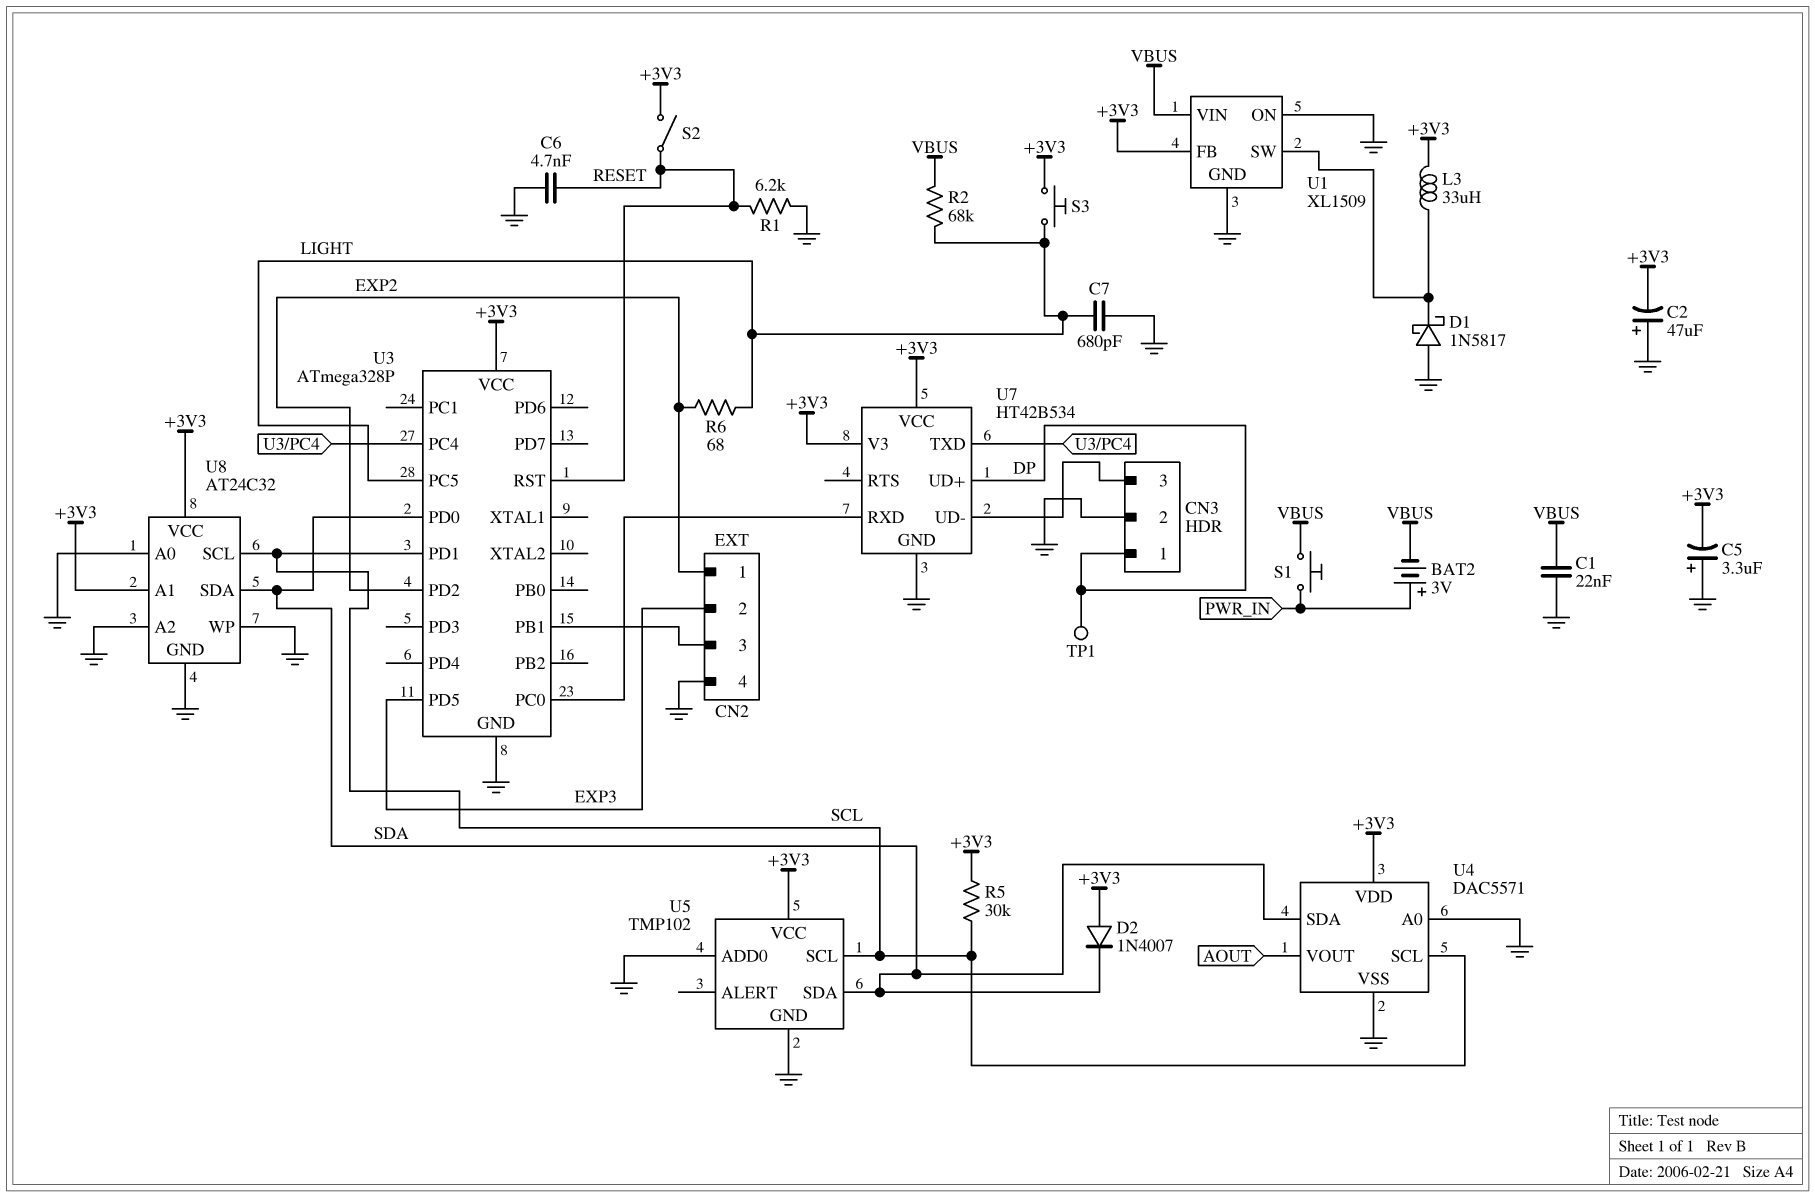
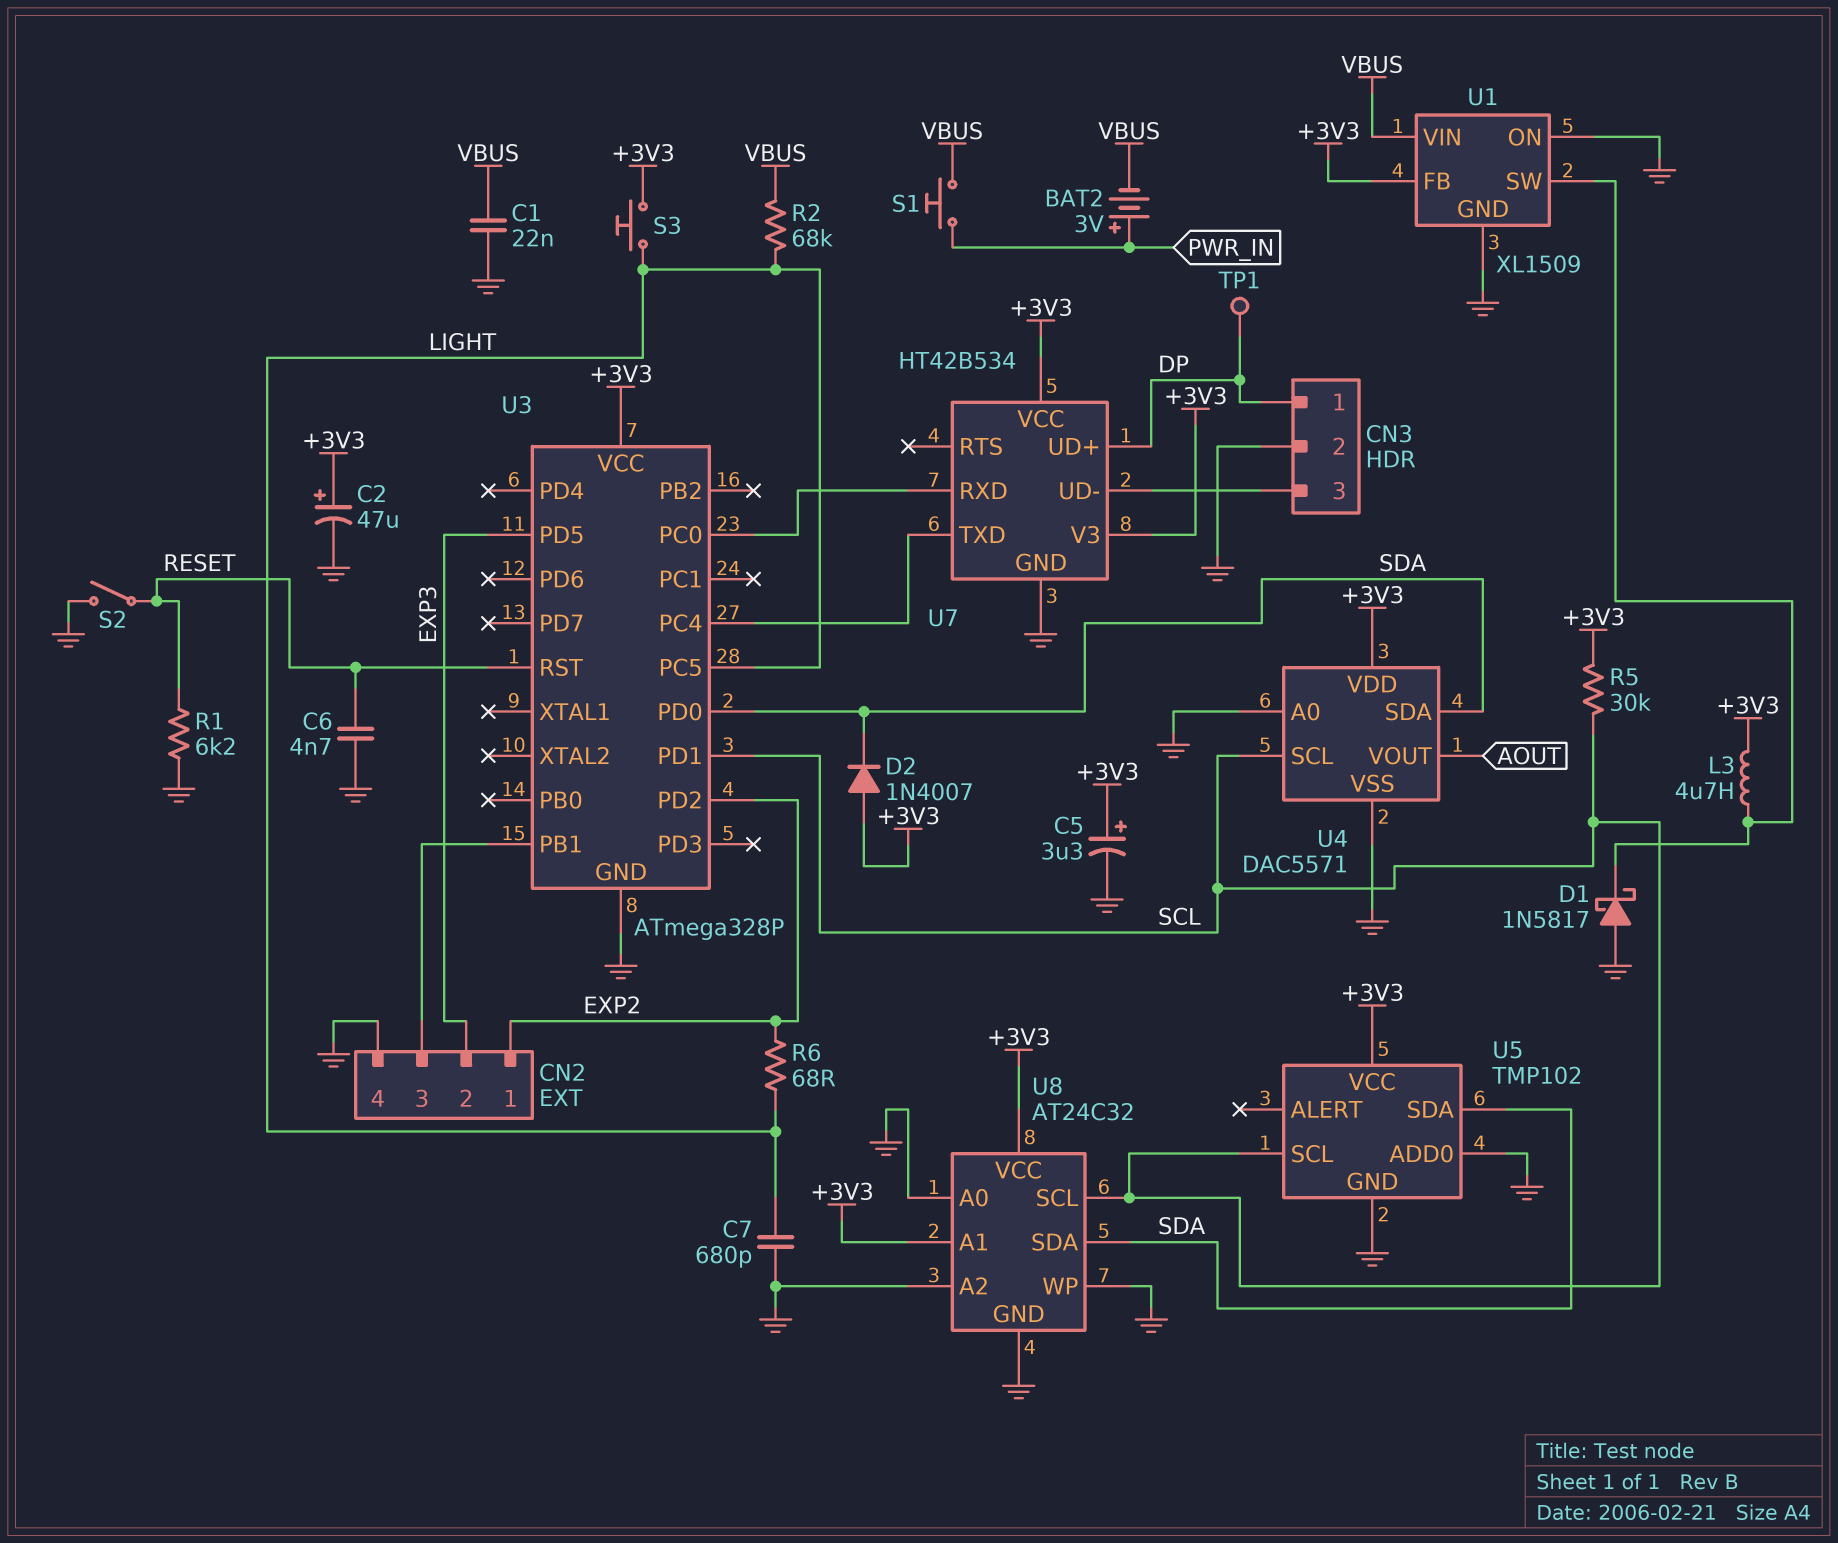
C2: 47uF (plus GND, minus +3V3) -> 47uF (plus +3V3, minus GND)
C5: 3.3uF (plus GND, minus +3V3) -> 3.3uF (plus +3V3, minus GND)
L3: 33uH (+3V3, U1/SW) -> 4.7uH (+3V3, U1/SW)
S2: switch (+3V3, RESET) -> switch (GND, RESET)

